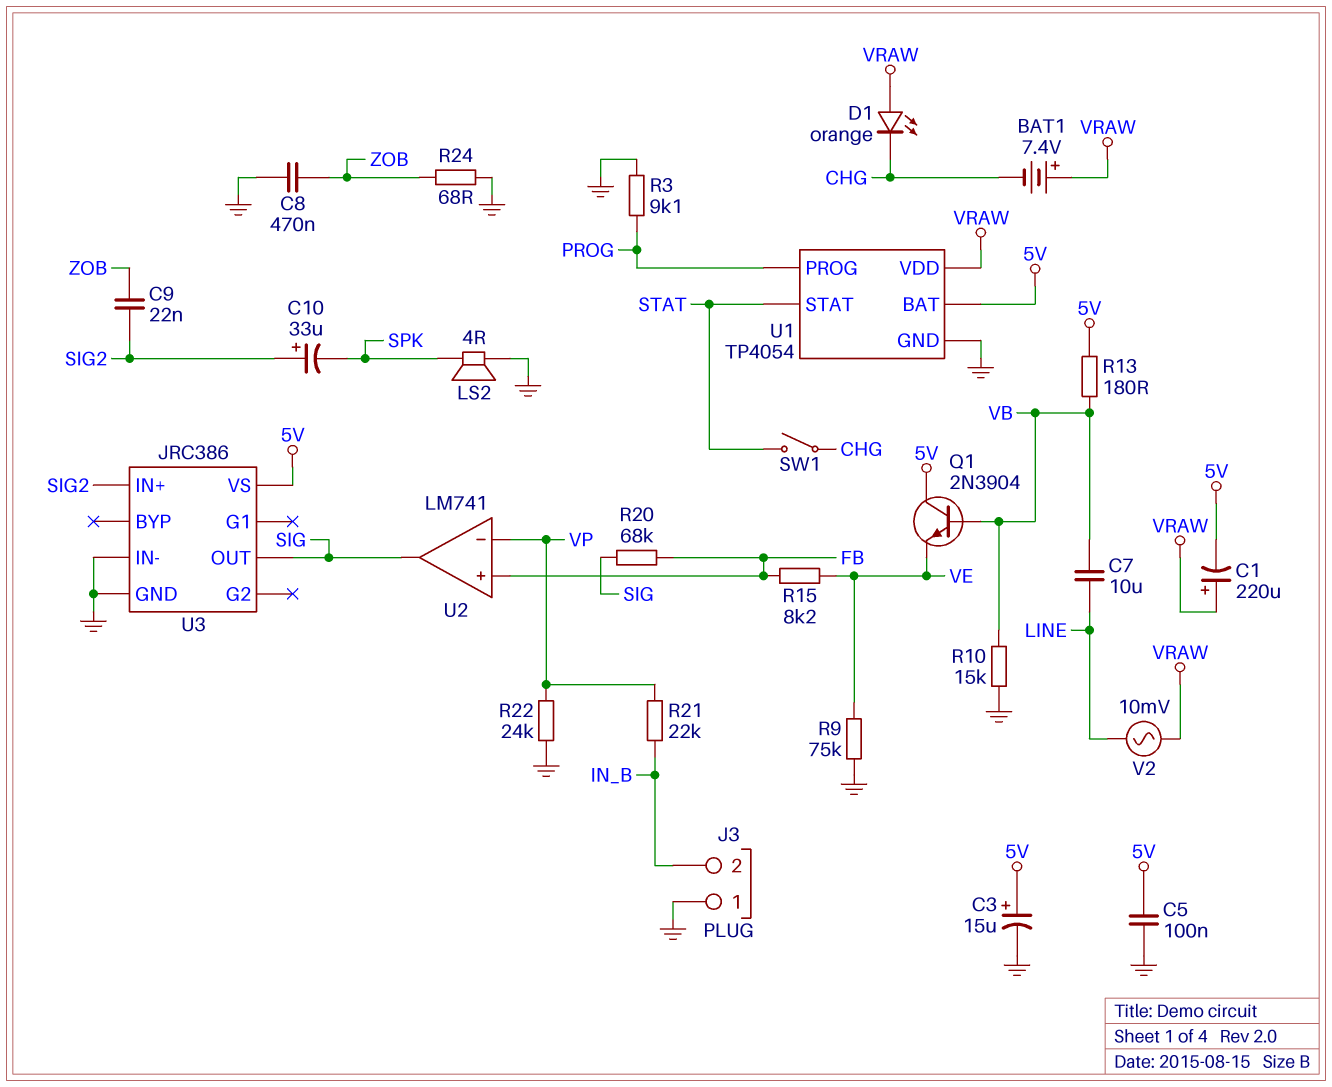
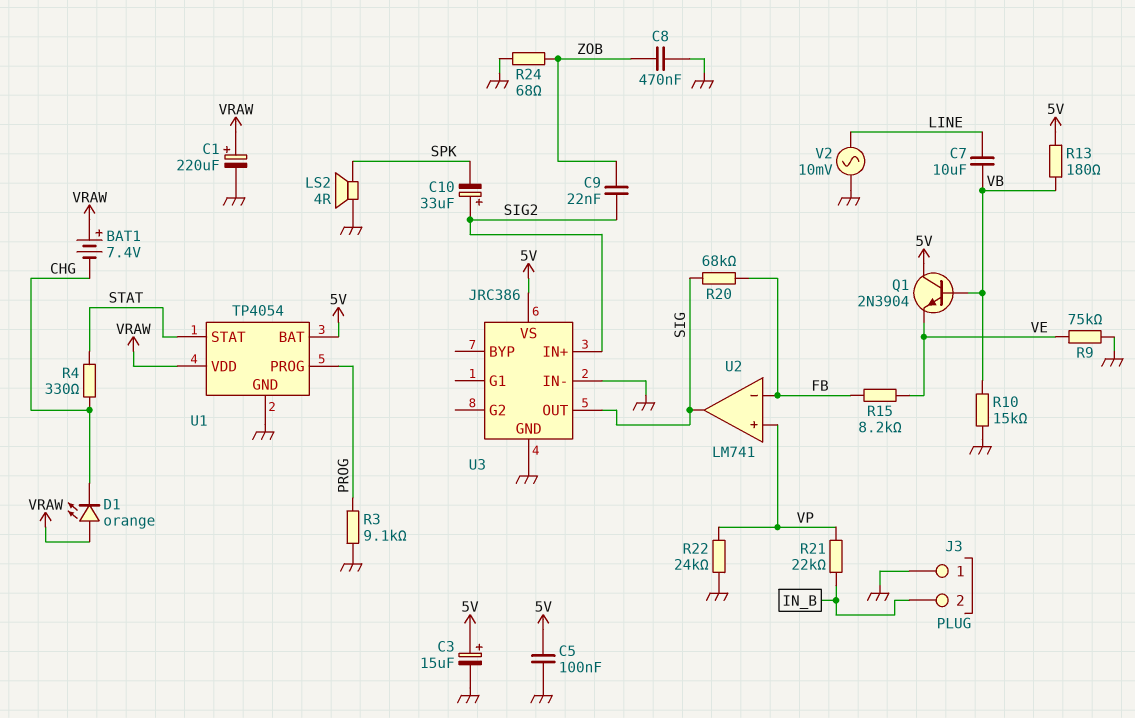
C1: 220uF (plus VRAW, minus 5V) -> 220uF (plus VRAW, minus GND)
R4: none -> 330 (CHG, STAT)
SW1: switch (CHG, STAT) -> none
U2 pin in+: FB -> VP
U2 pin in-: VP -> FB
V2: AC 10mV (LINE, VRAW) -> AC 10mV (GND, LINE)

